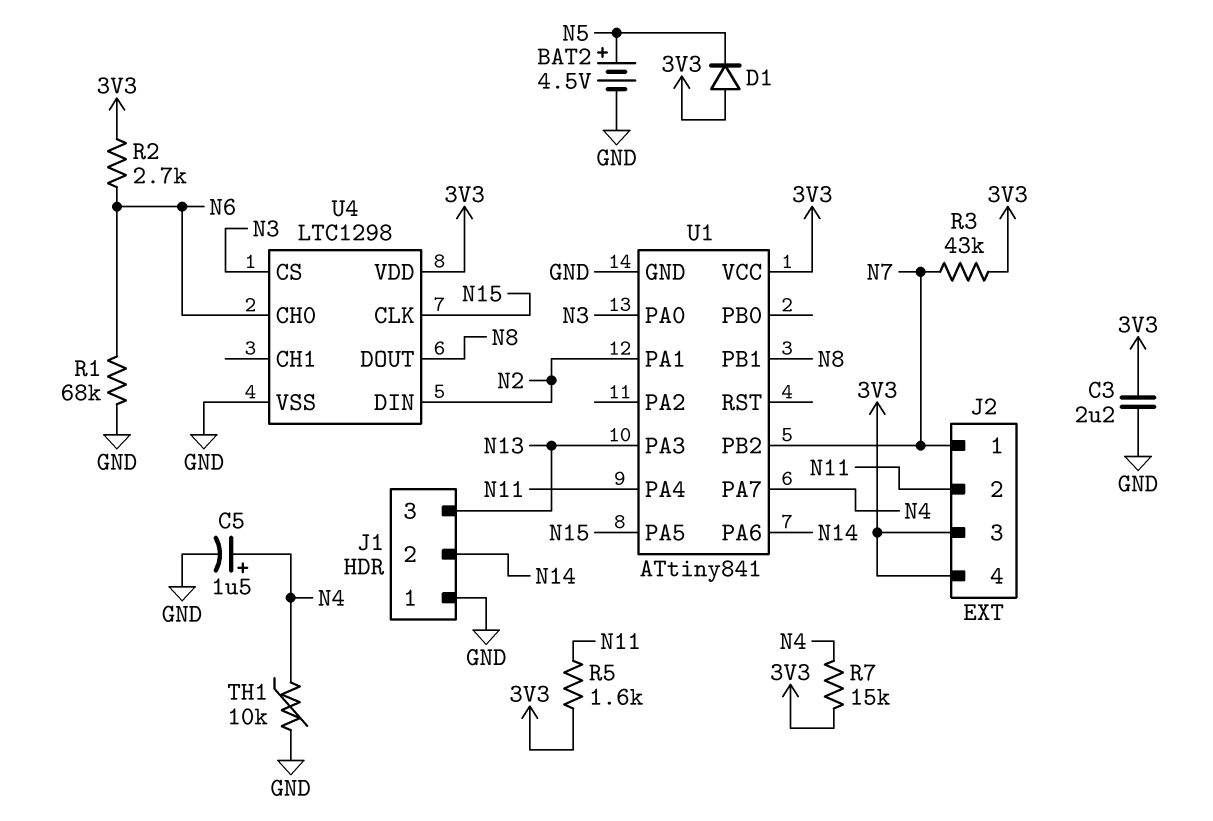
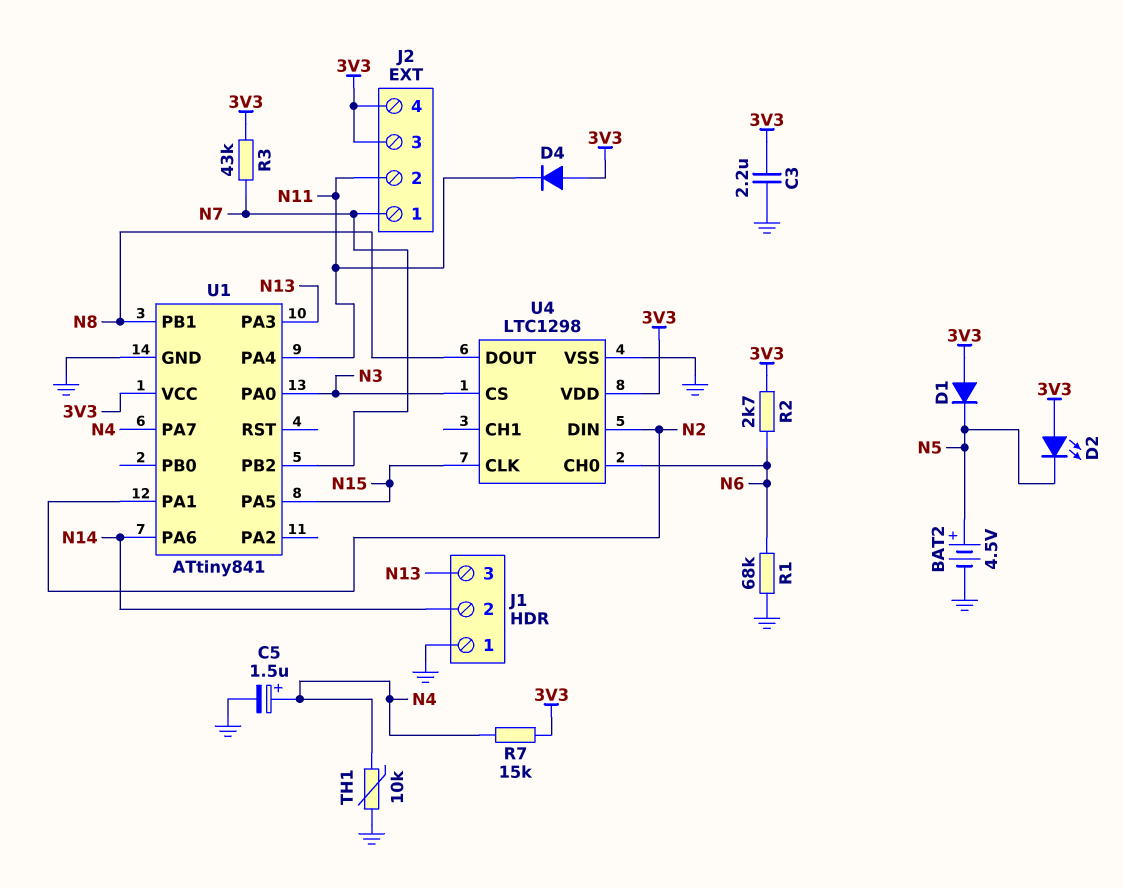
D2: none -> LED (A 3V3, K N5)
D4: none -> diode (A 3V3, K N11)
R5: 1.6k (3V3, N11) -> none

